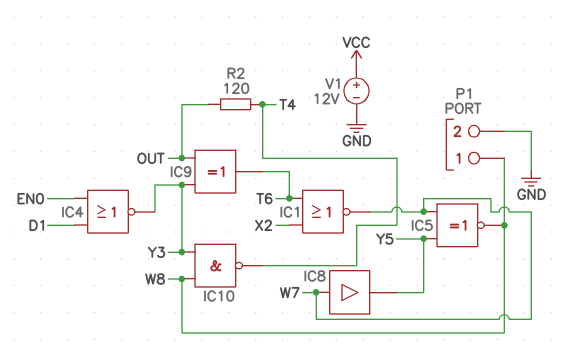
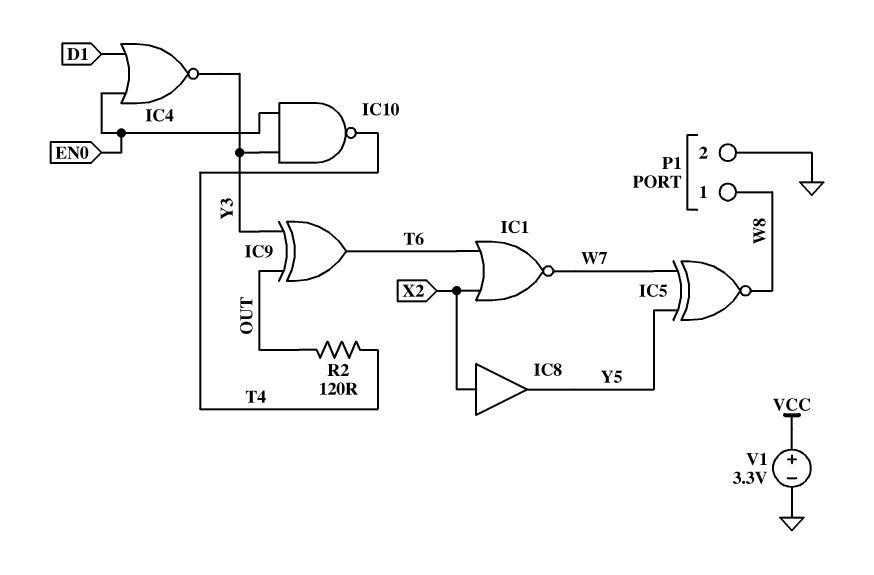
IC8: buffer (in W7, out Y5) -> buffer (in X2, out Y5)
IC10: NAND (in W8, in Y3, out T4) -> NAND (in EN0, in Y3, out T4)
V1: 12V (plus VCC, minus GND) -> 3.3V (plus VCC, minus GND)

